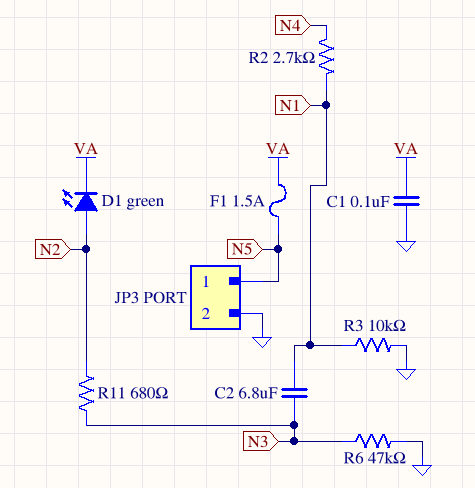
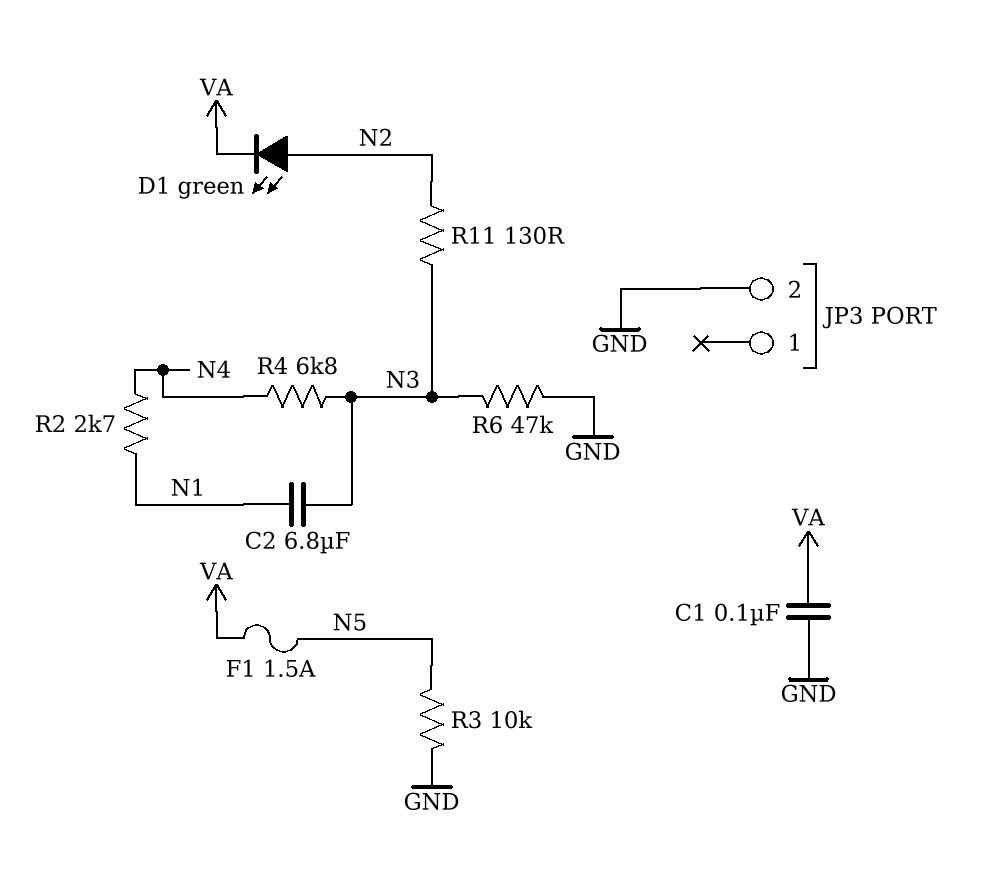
JP3 pin 1: N5 -> none
R3: 10k (GND, N1) -> 10k (GND, N5)
R4: none -> 6.8k (N3, N4)
R11: 680 (N2, N3) -> 130 (N2, N3)

